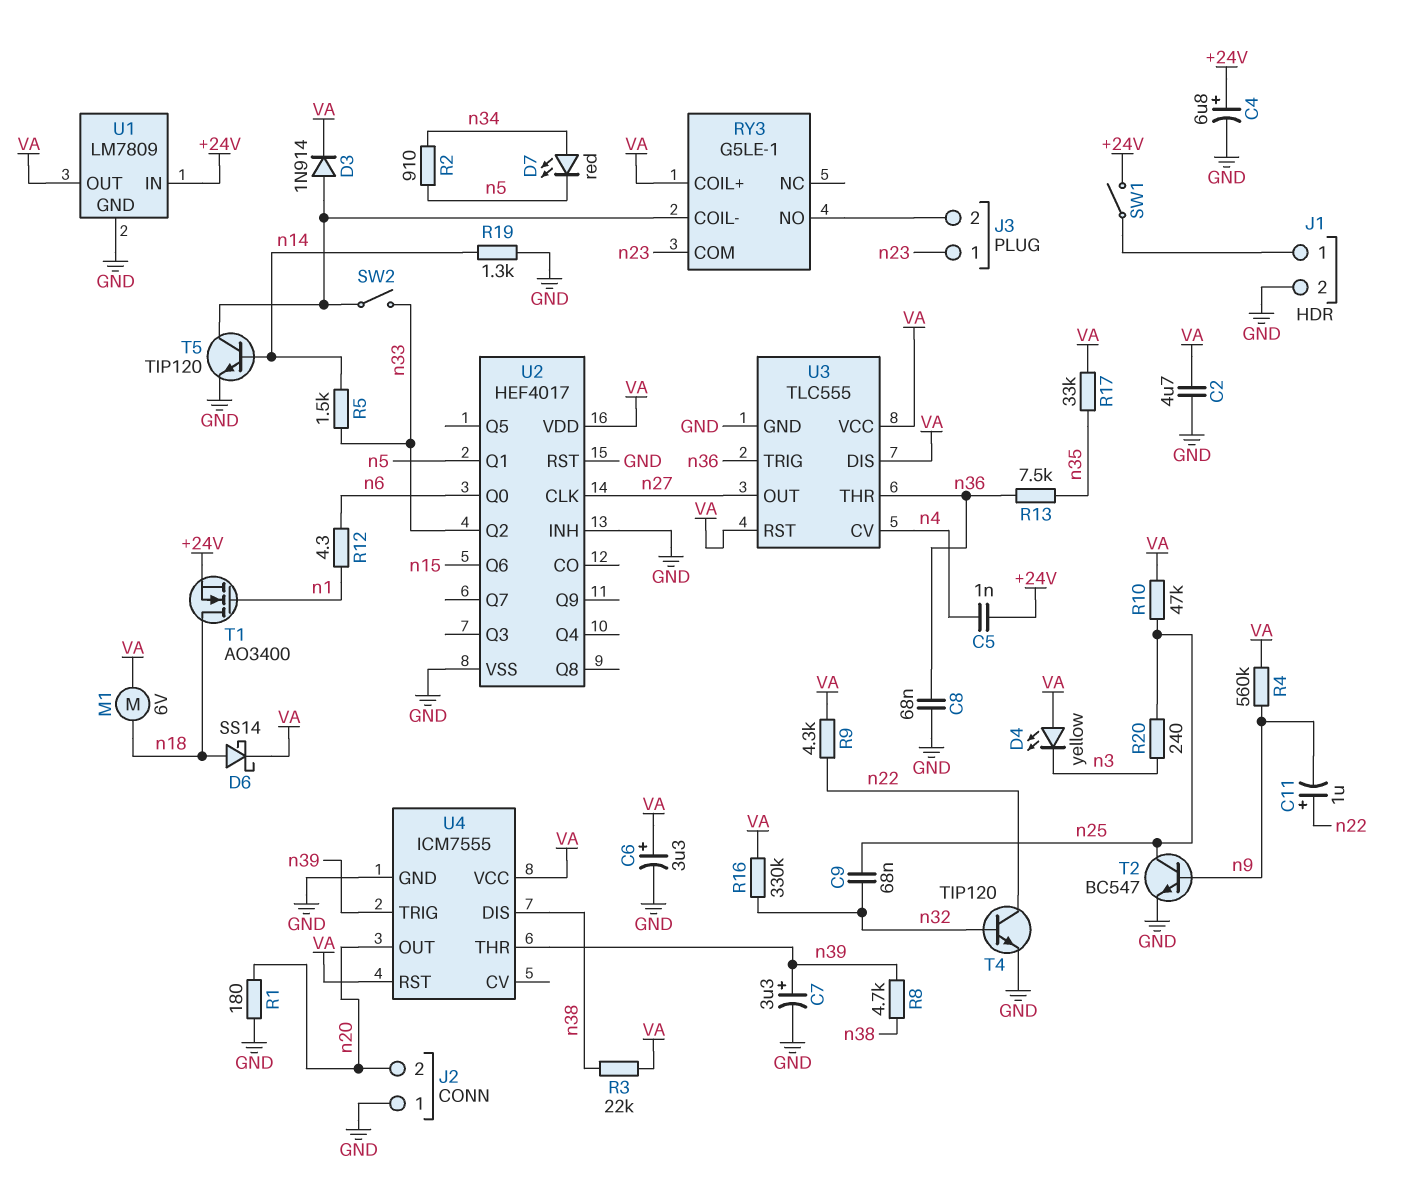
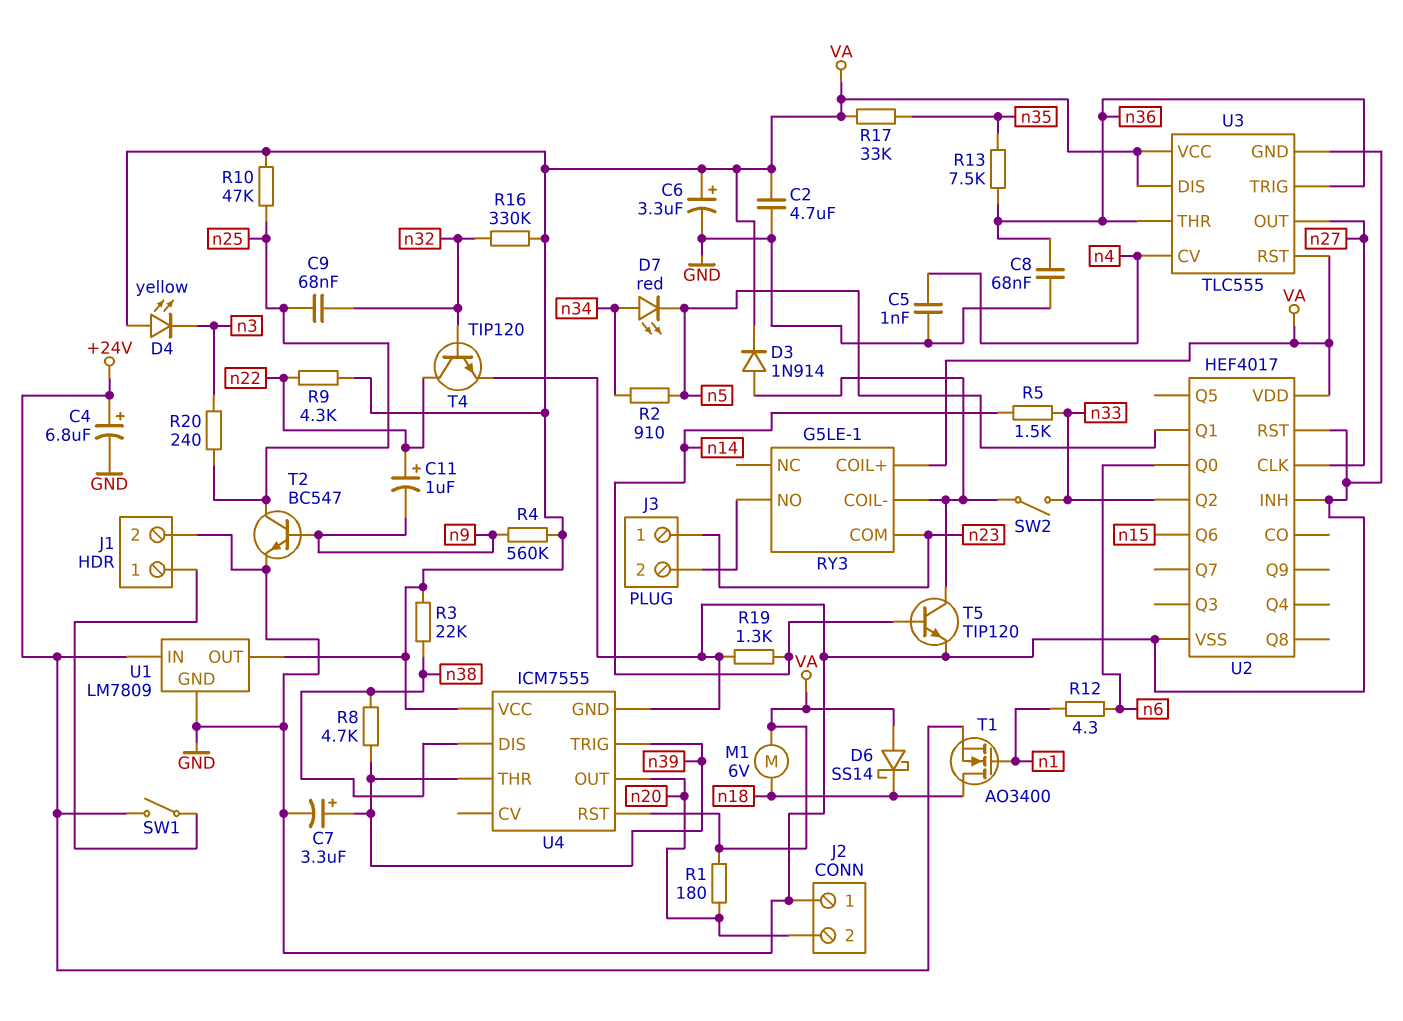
C5: 1nF (+24V, n4) -> 1nF (GND, n4)
D6: schottky SS14 (A n18, K VA) -> schottky SS14 (A VA, K n18)
R1: 180 (GND, n20) -> 180 (VA, n20)

